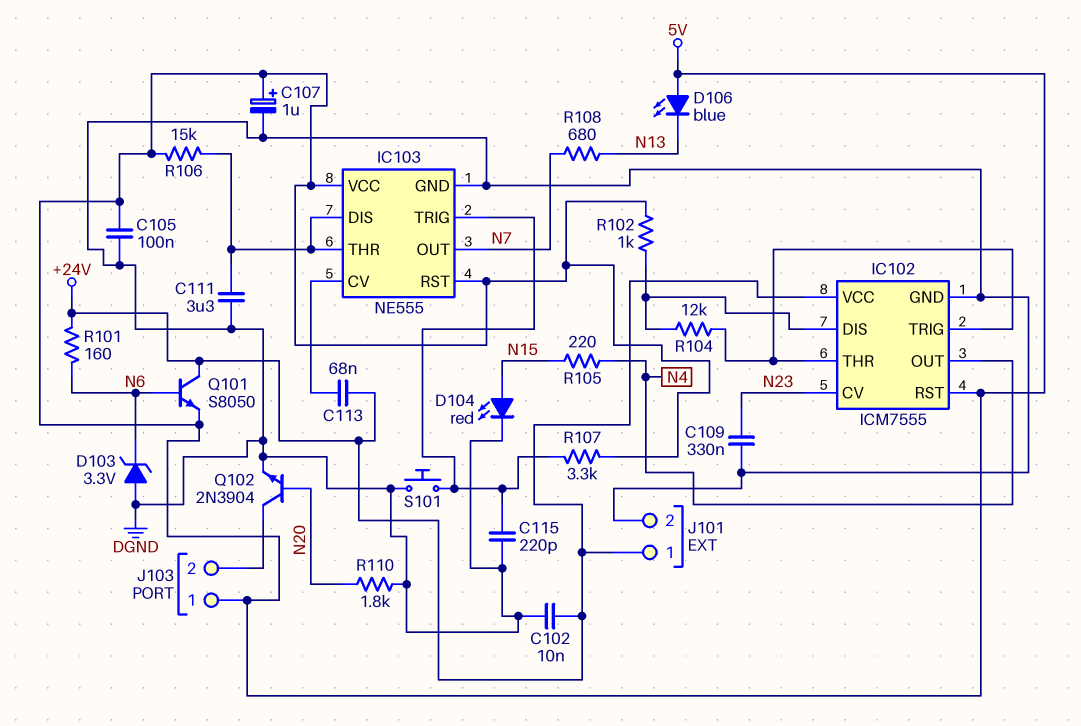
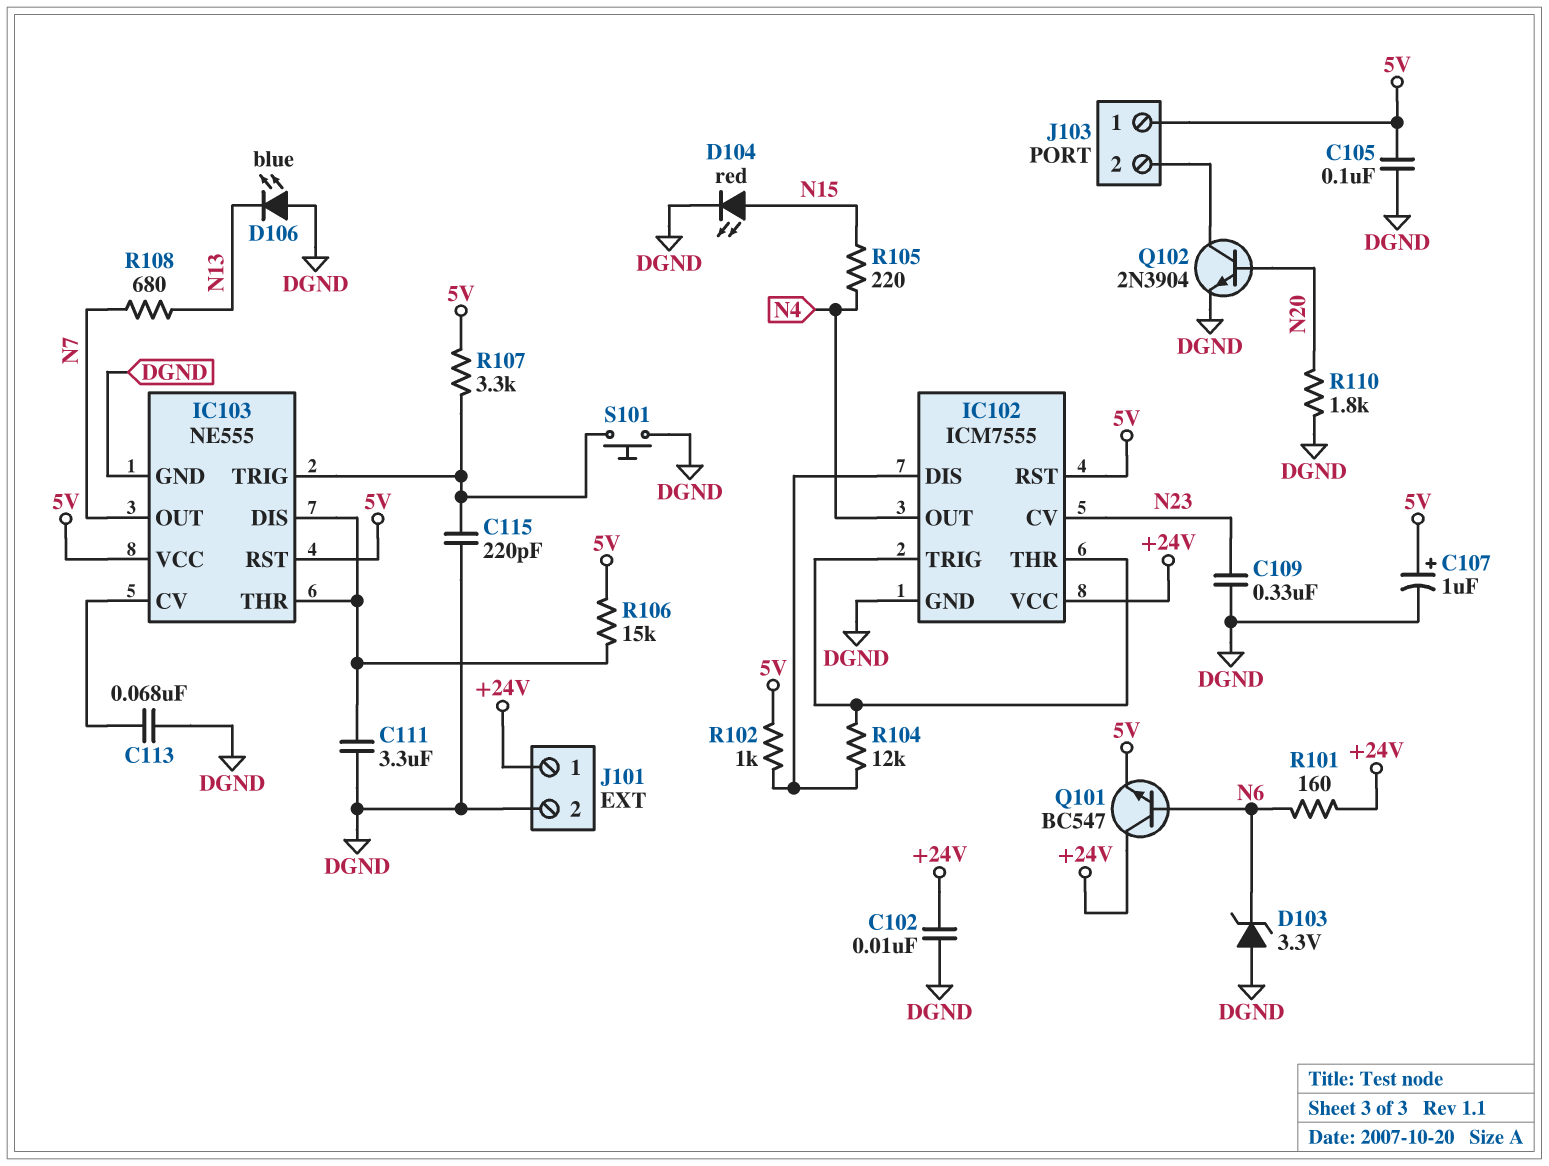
C113: 68nF (+24V, IC103/CV) -> 68nF (DGND, IC103/CV)
D106: LED blue (A 5V, K N13) -> LED blue (A DGND, K N13)
Q101: NPN S8050 (B N6, C +24V, E 5V) -> NPN BC547 (B N6, C +24V, E 5V)

